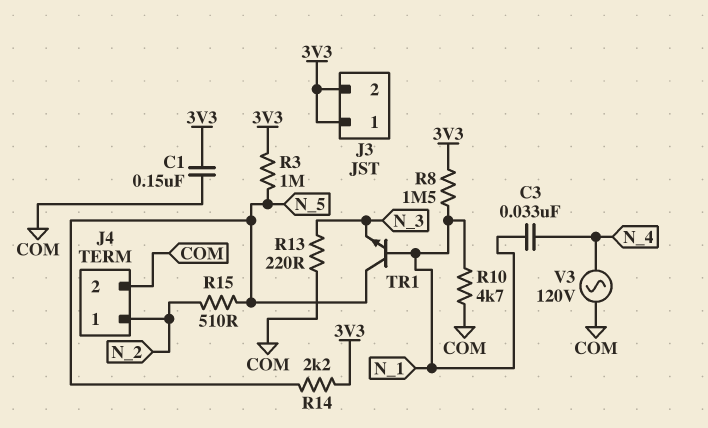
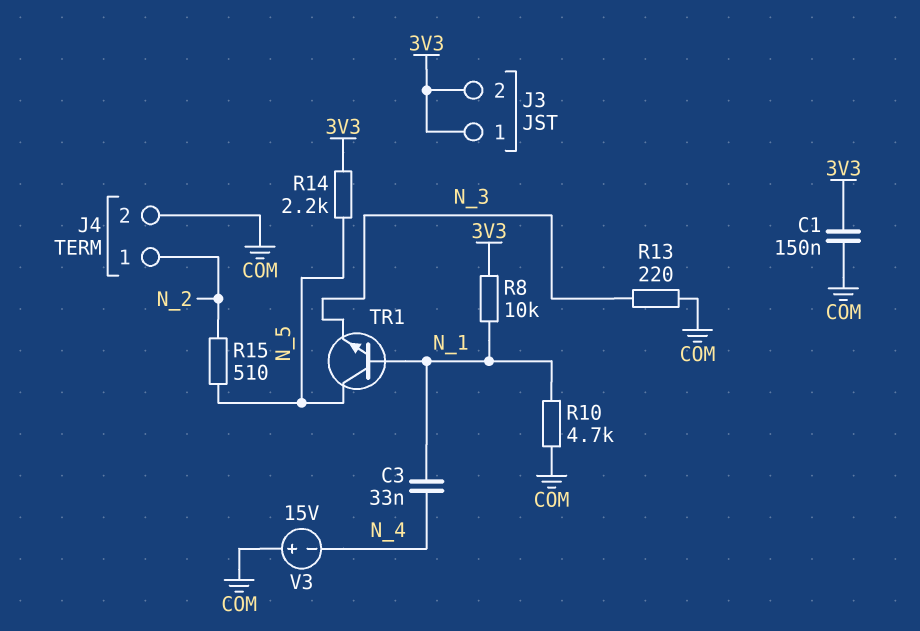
R3: 1M (3V3, N_5) -> none
R8: 1.5M (3V3, N_1) -> 10k (3V3, N_1)
V3: AC 120V (COM, N_4) -> 15V (plus COM, minus N_4)

